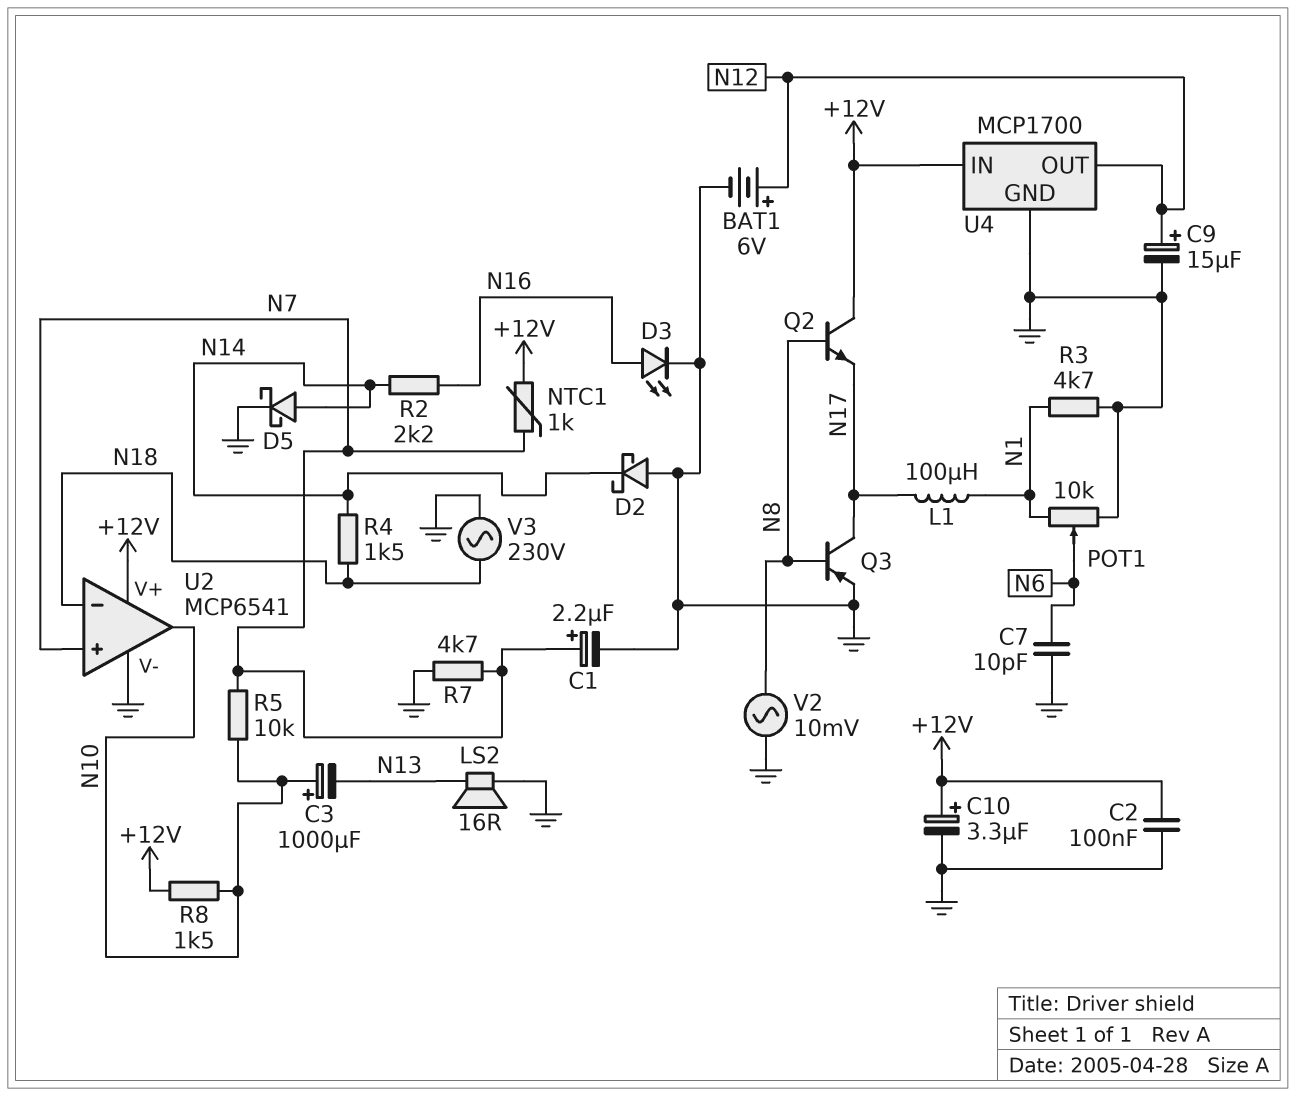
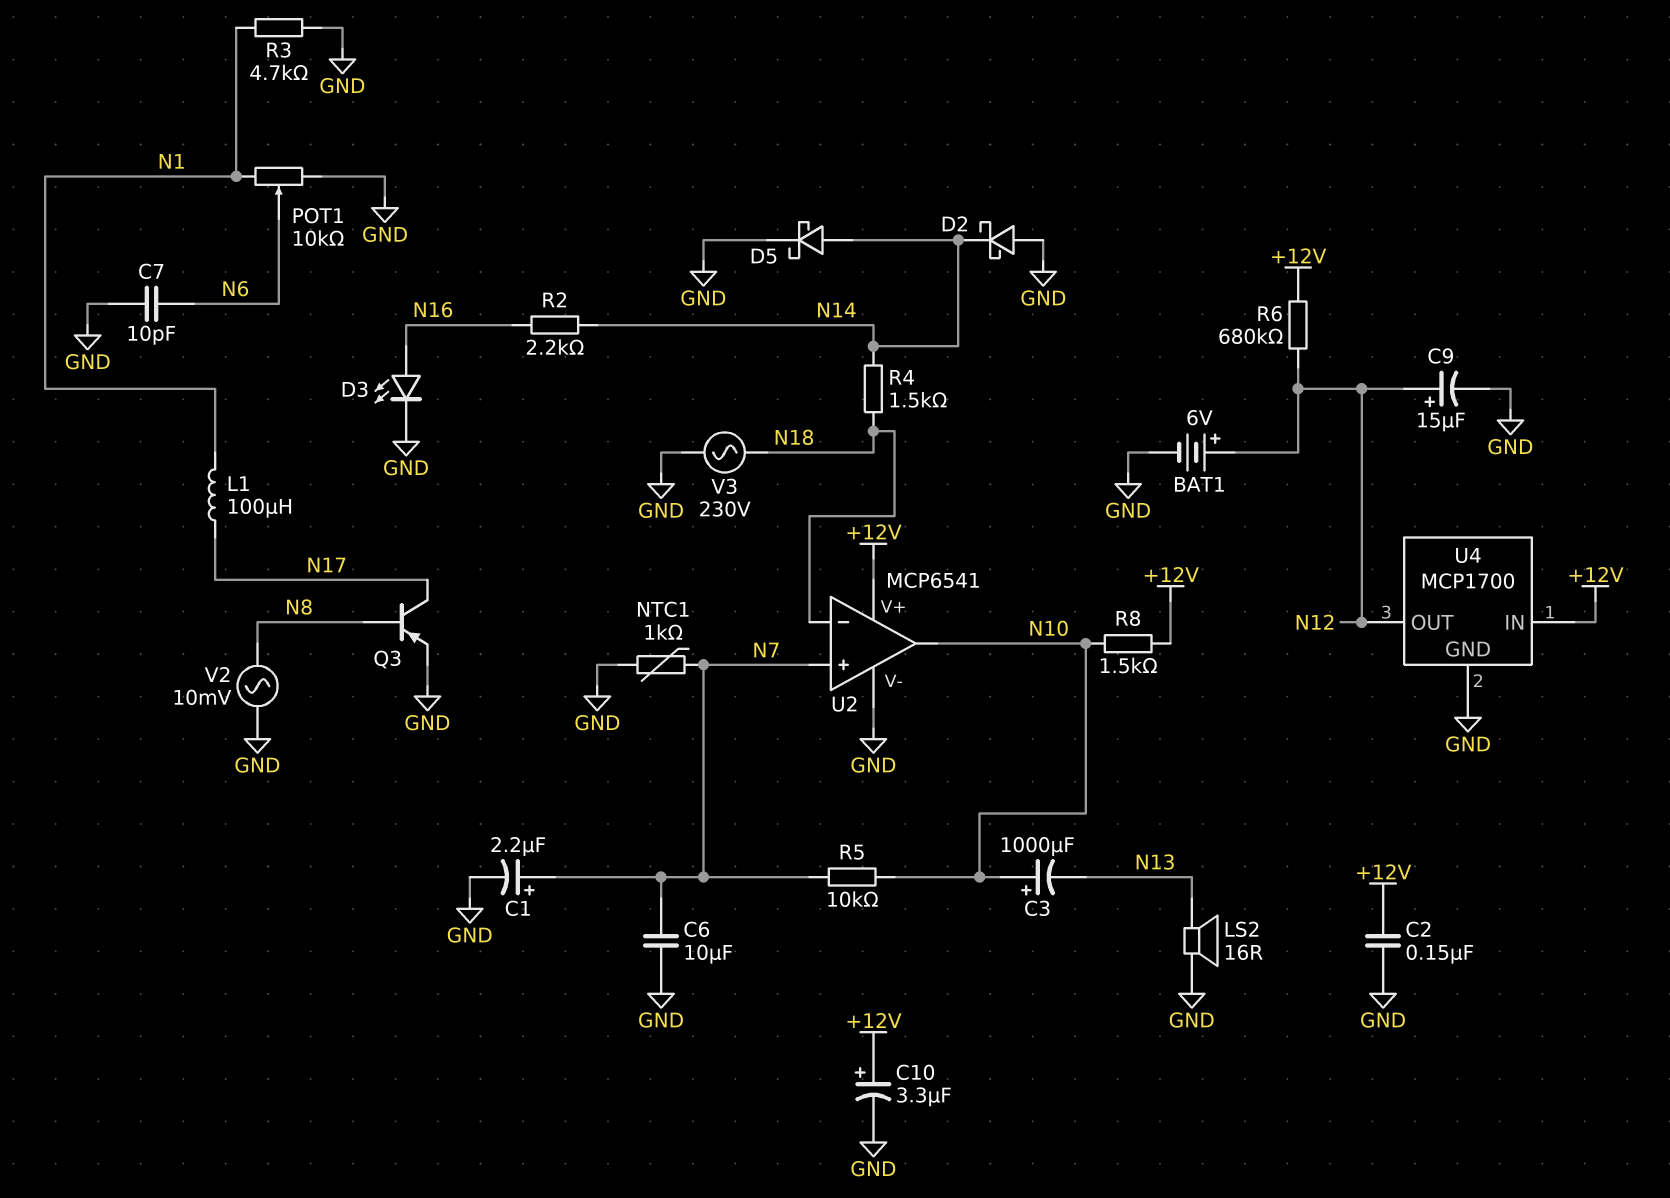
C2: 100nF (+12V, GND) -> 150nF (+12V, GND)
C6: none -> 10uF (GND, N7)
NTC1: 1k (+12V, N7) -> 1k (GND, N7)
Q2: NPN (B N8, C +12V, E N17) -> none
R6: none -> 680k (+12V, N12)
R7: 4.7k (GND, N7) -> none

